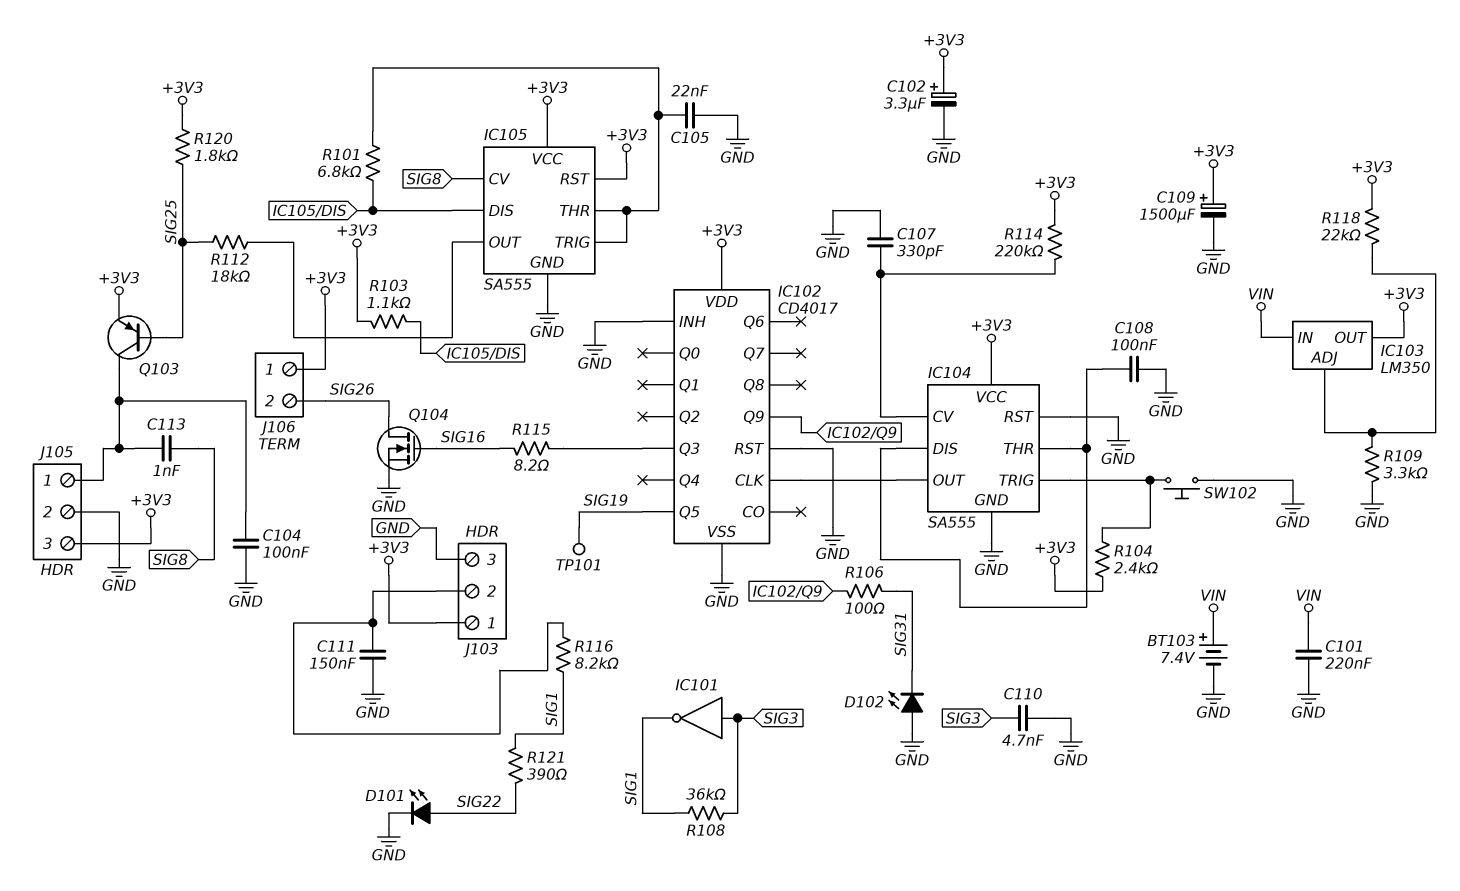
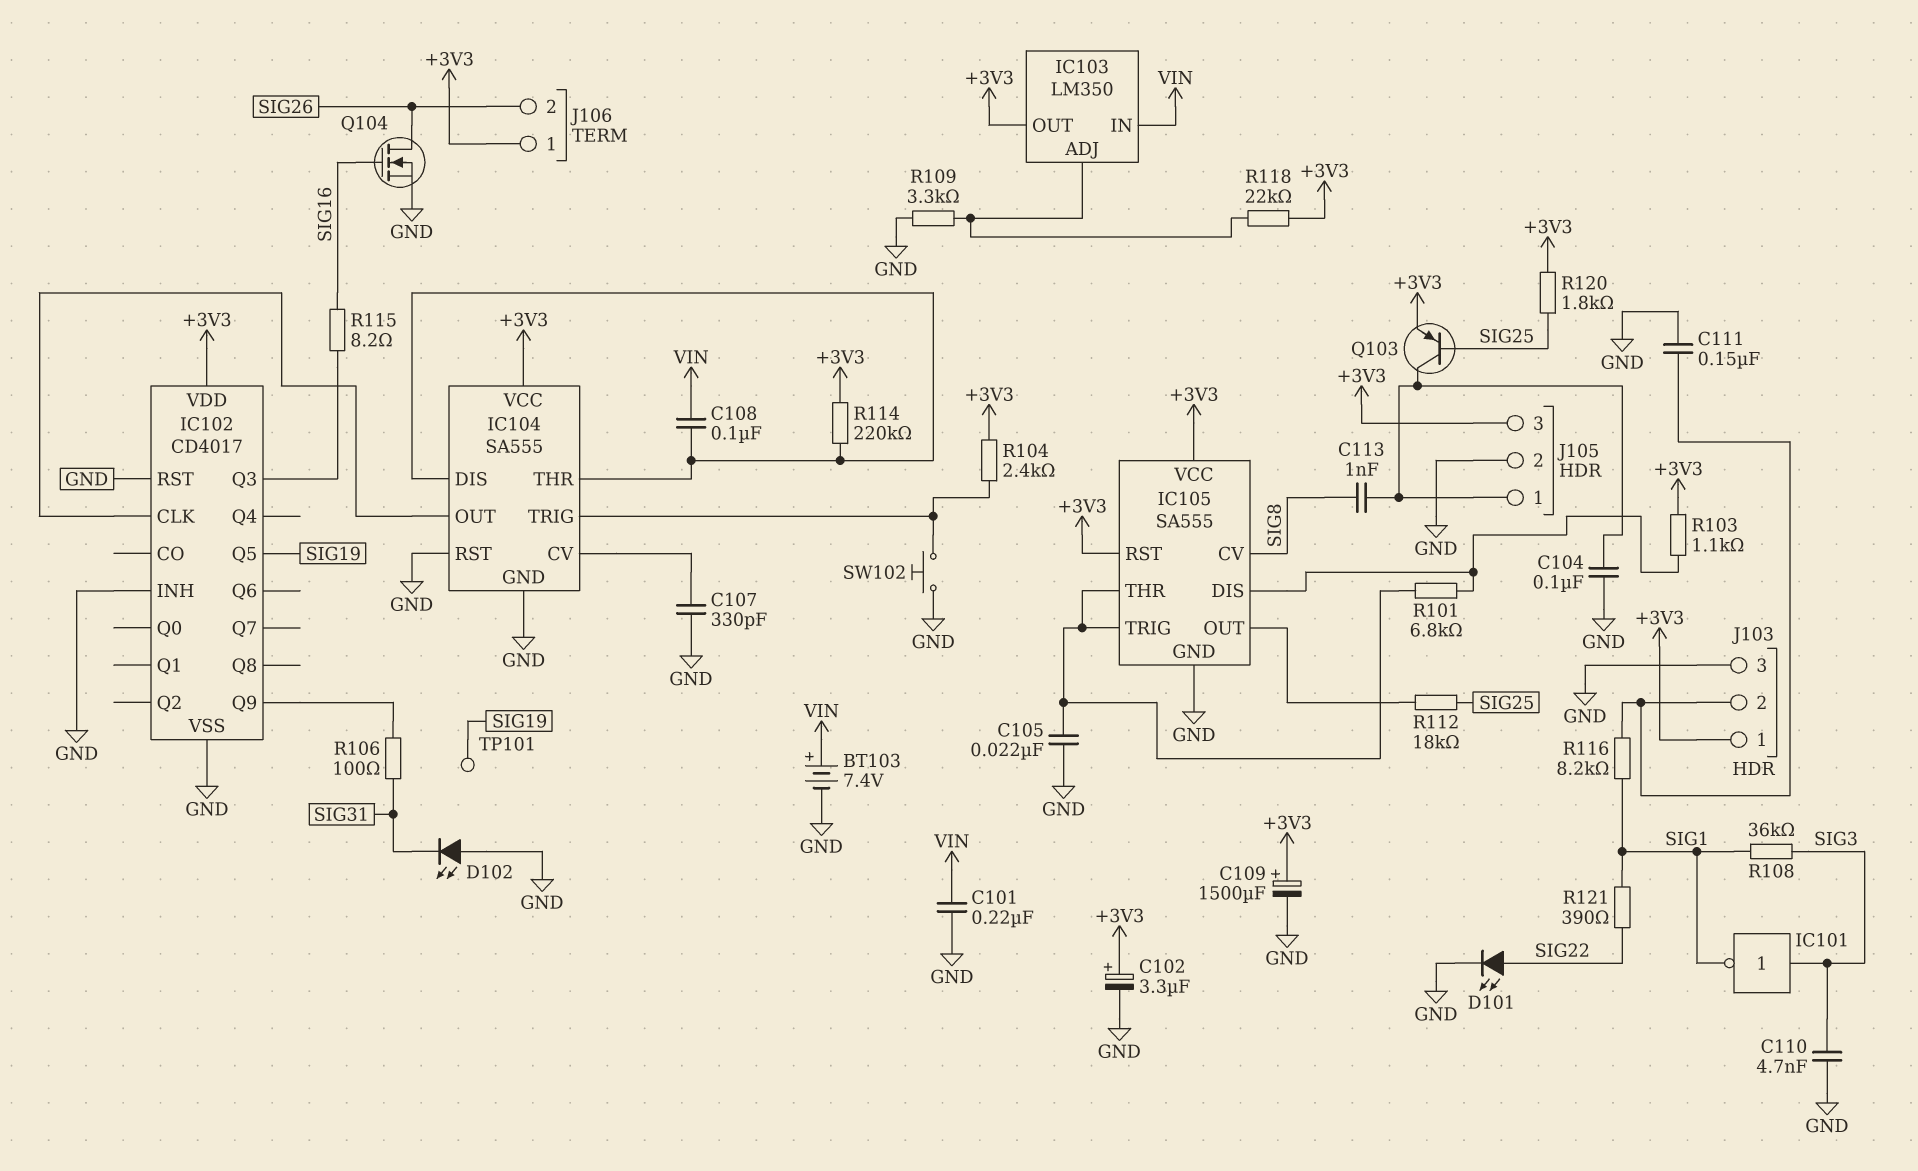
C108: 100nF (GND, IC104/DIS) -> 100nF (IC104/DIS, VIN)
R114: 220k (+3V3, IC104/CV) -> 220k (+3V3, IC104/DIS)

